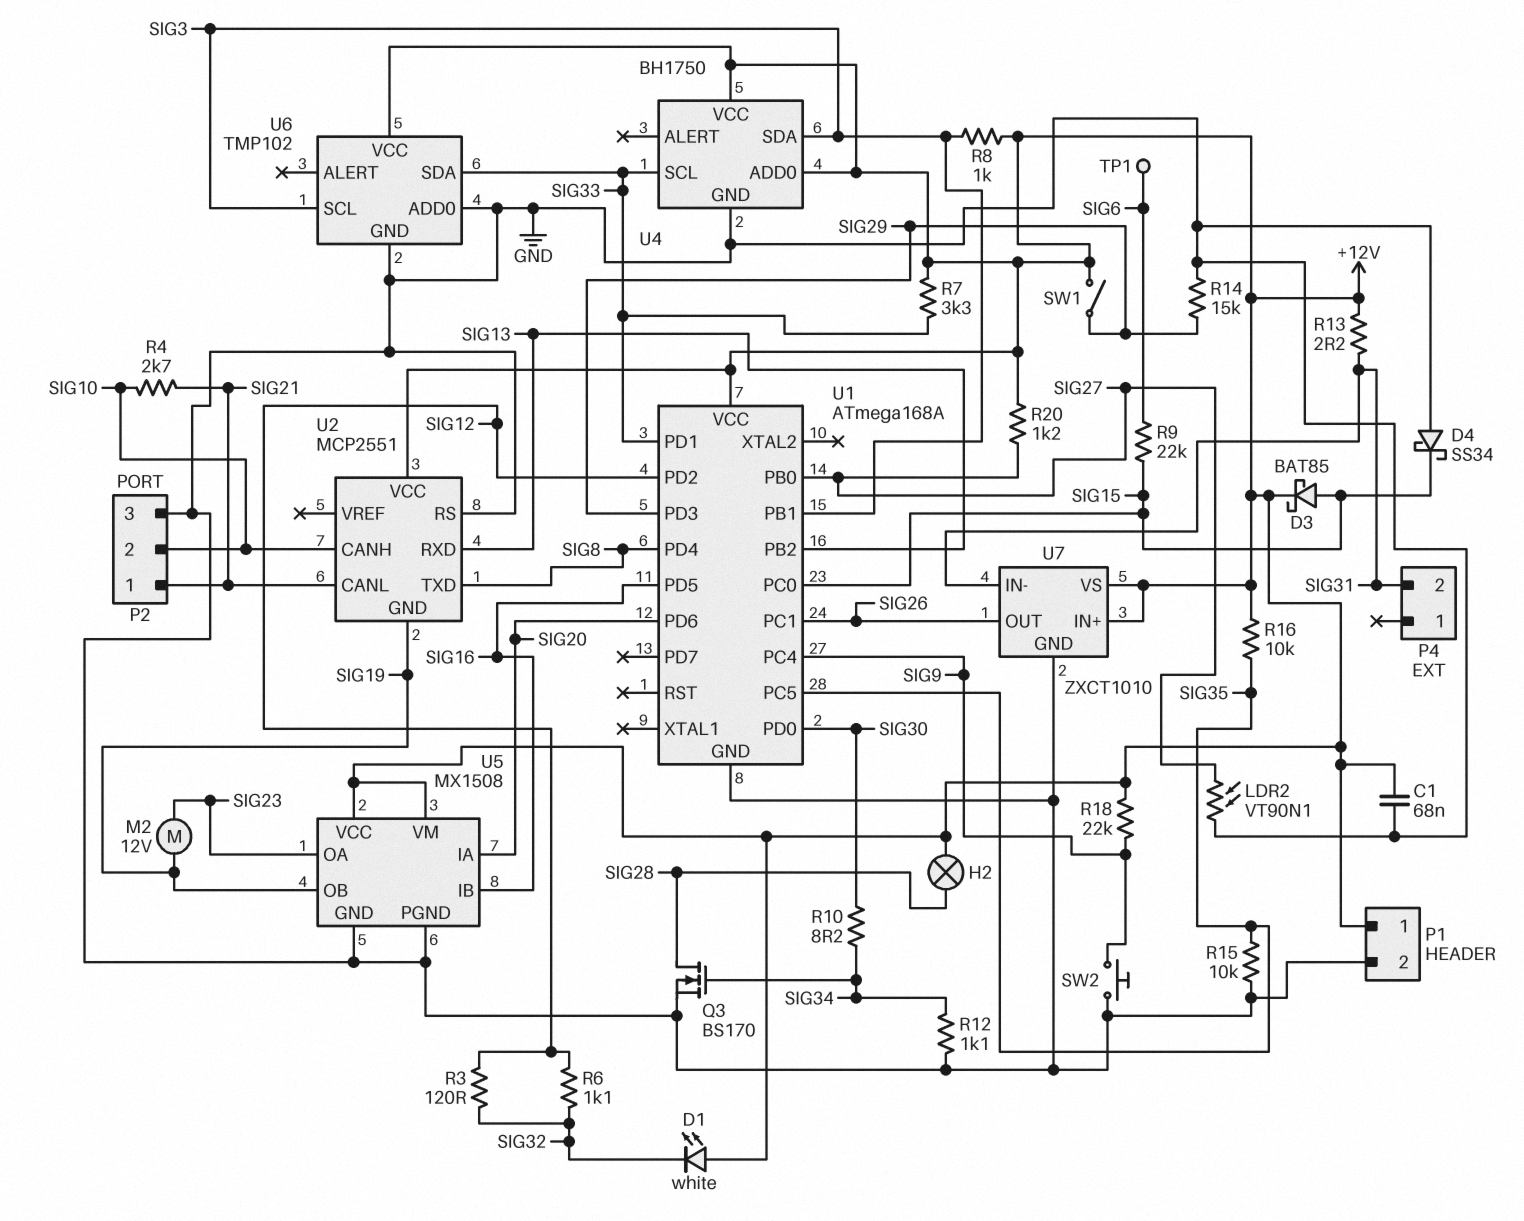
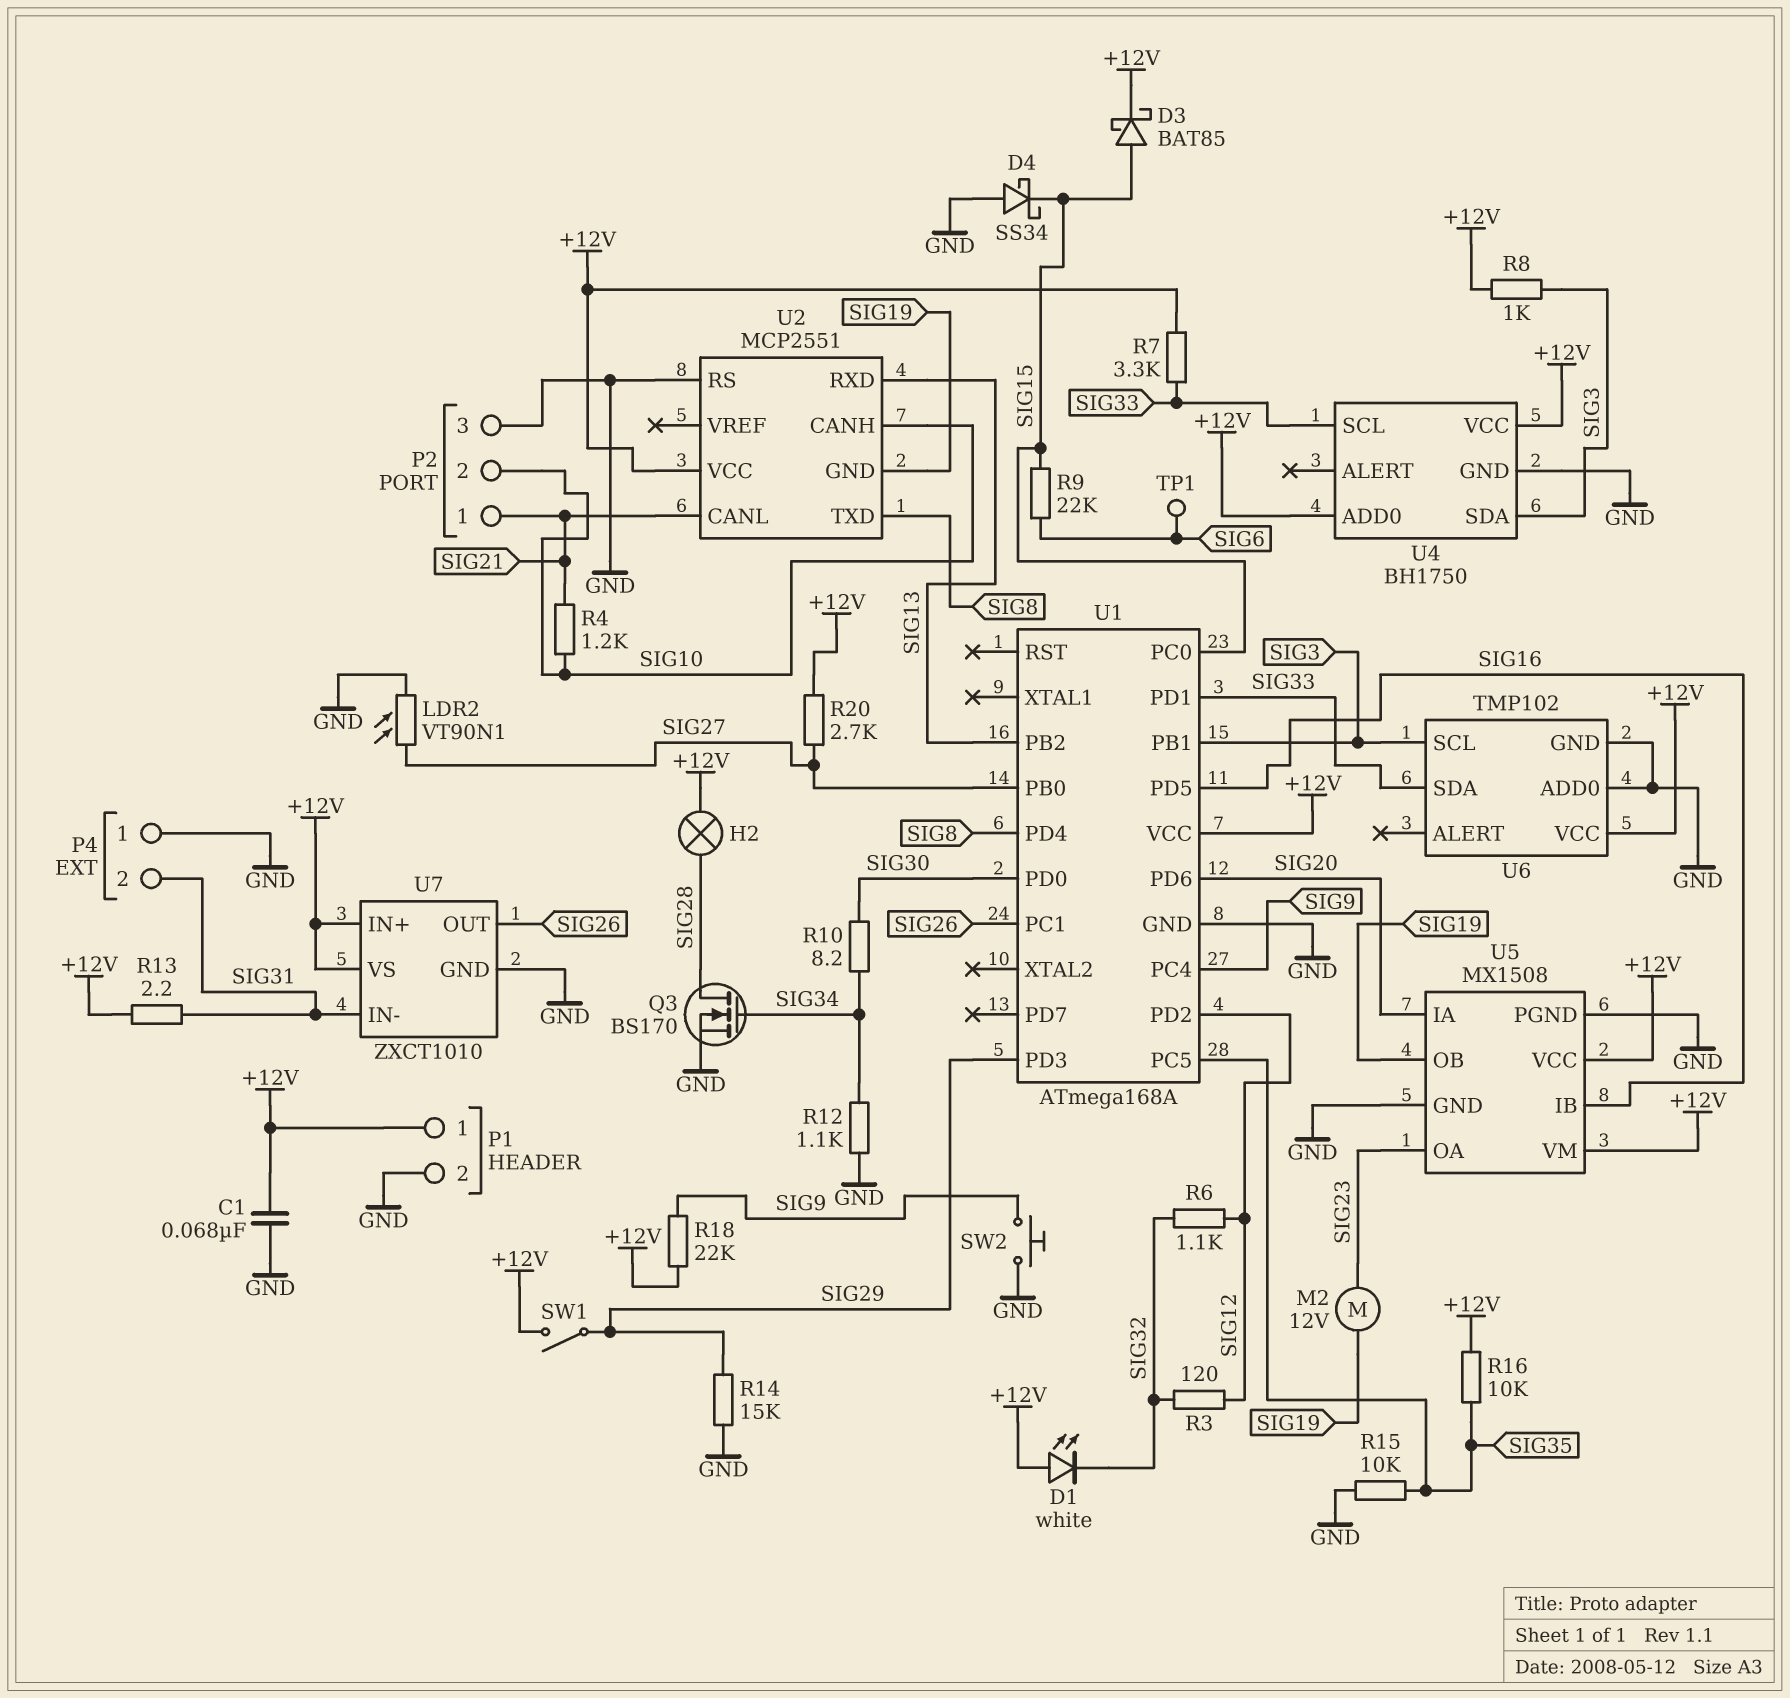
P4 pin 1: none -> GND
R4: 2.7k (SIG10, SIG21) -> 1.2k (SIG10, SIG21)
R20: 1.2k (+12V, SIG27) -> 2.7k (+12V, SIG27)

